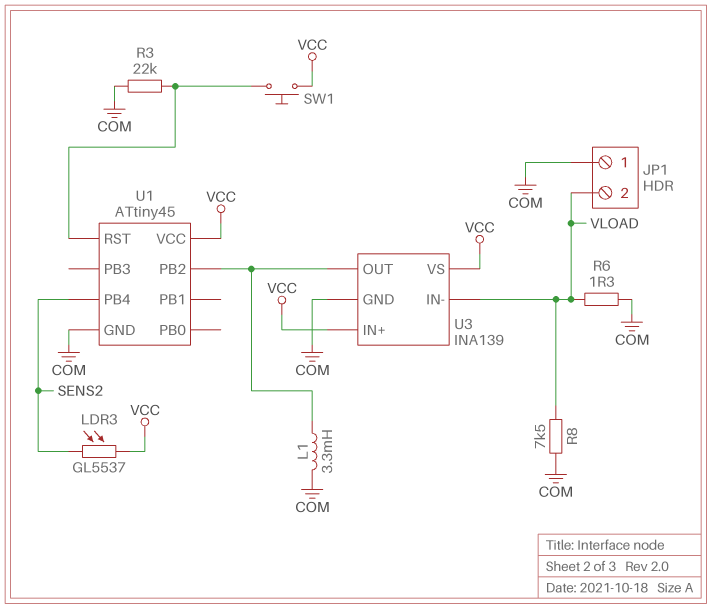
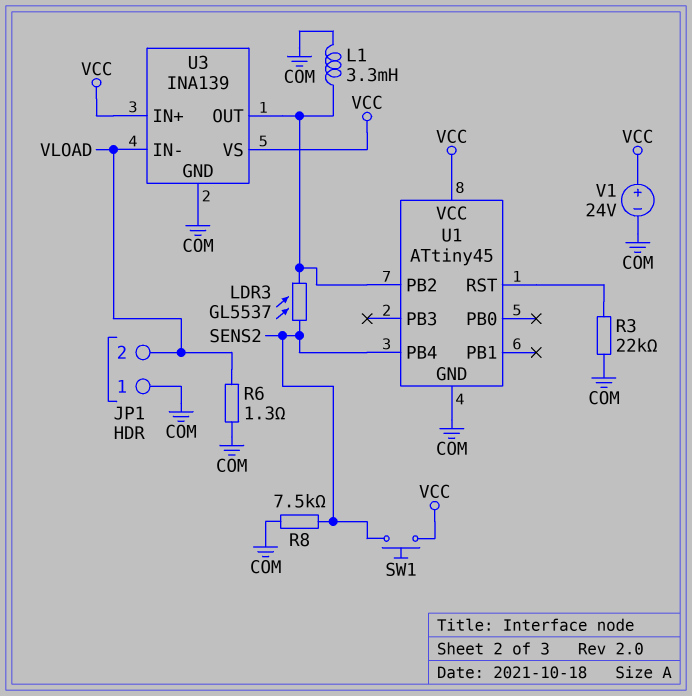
LDR3: GL5537 (SENS2, VCC) -> GL5537 (SENS2, U1/PB2)
R8: 7.5k (COM, VLOAD) -> 7.5k (COM, SENS2)
SW1: button (U1/RST, VCC) -> button (SENS2, VCC)
V1: none -> 24V (plus VCC, minus COM)

